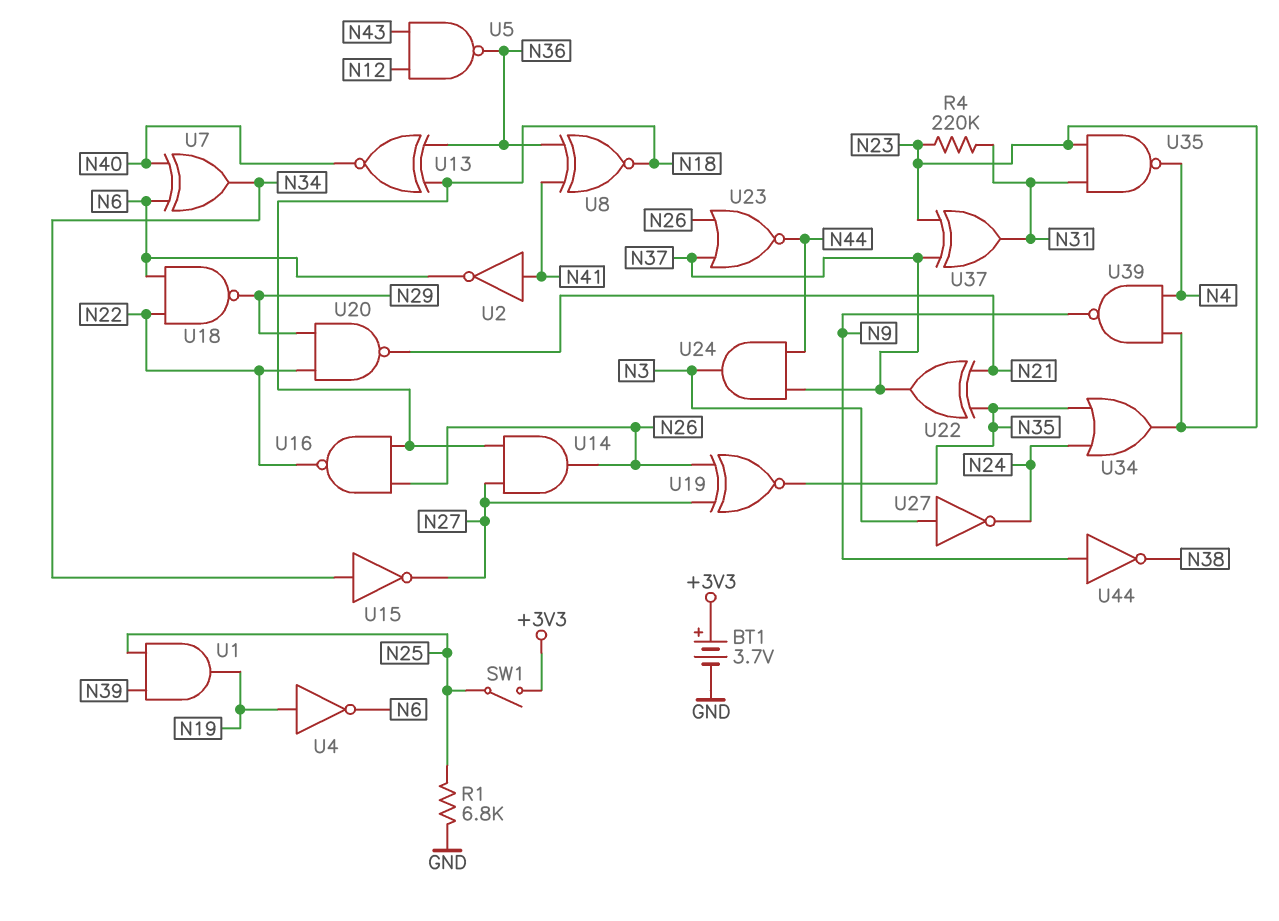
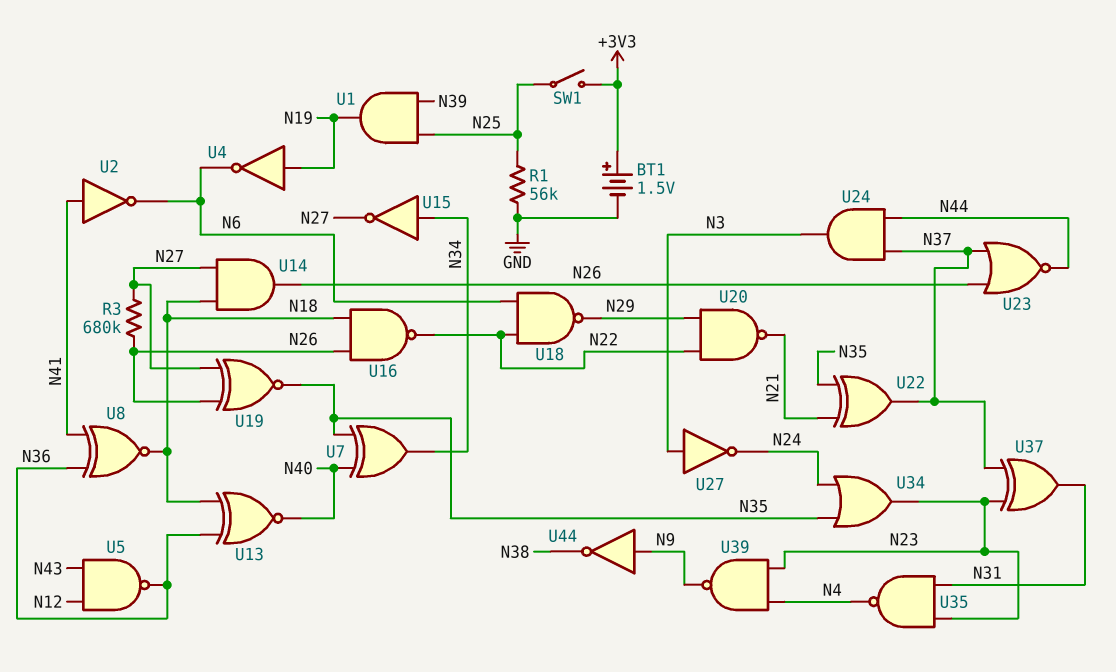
BT1: 3.7V (plus +3V3, minus GND) -> 1.5V (plus +3V3, minus GND)
R1: 6.8k (GND, N25) -> 56k (GND, N25)
R3: none -> 680k (N26, N27)
R4: 220k (N23, N31) -> none
U7: XOR (in N6, in N40, out N34) -> XOR (in N35, in N40, out N34)

